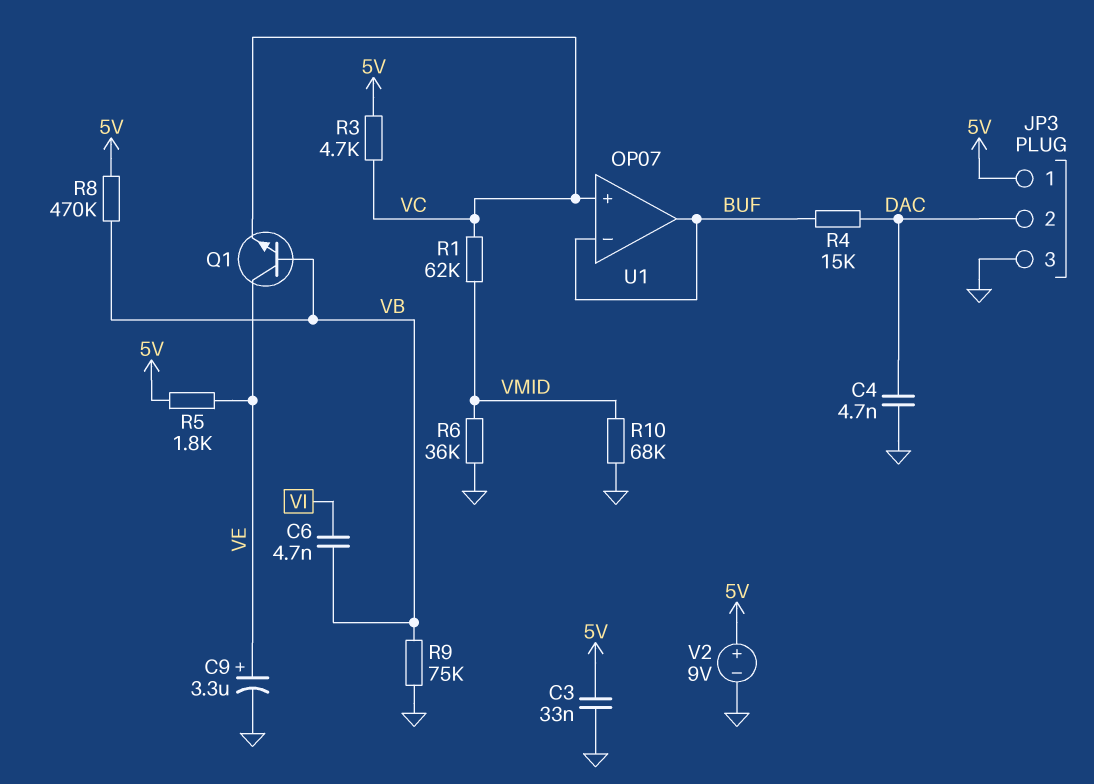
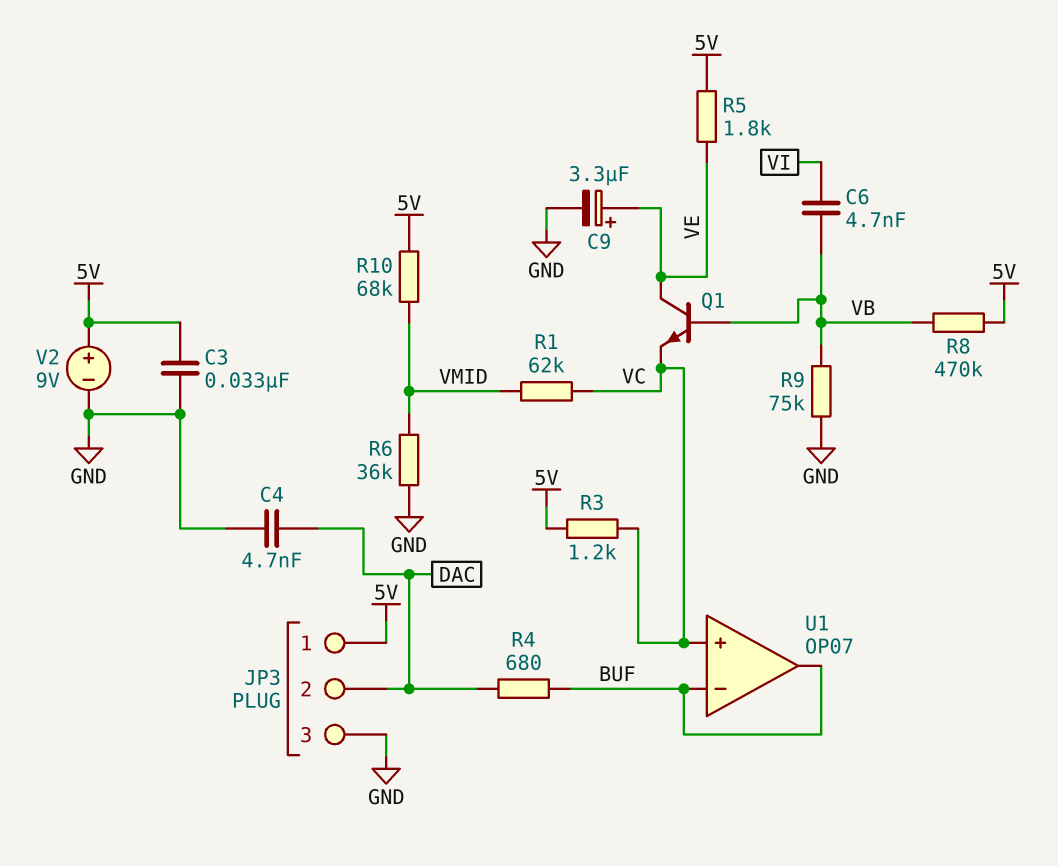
R3: 4.7k (5V, VC) -> 1.2k (5V, VC)
R4: 15k (BUF, DAC) -> 680 (BUF, DAC)
R10: 68k (GND, VMID) -> 68k (5V, VMID)

